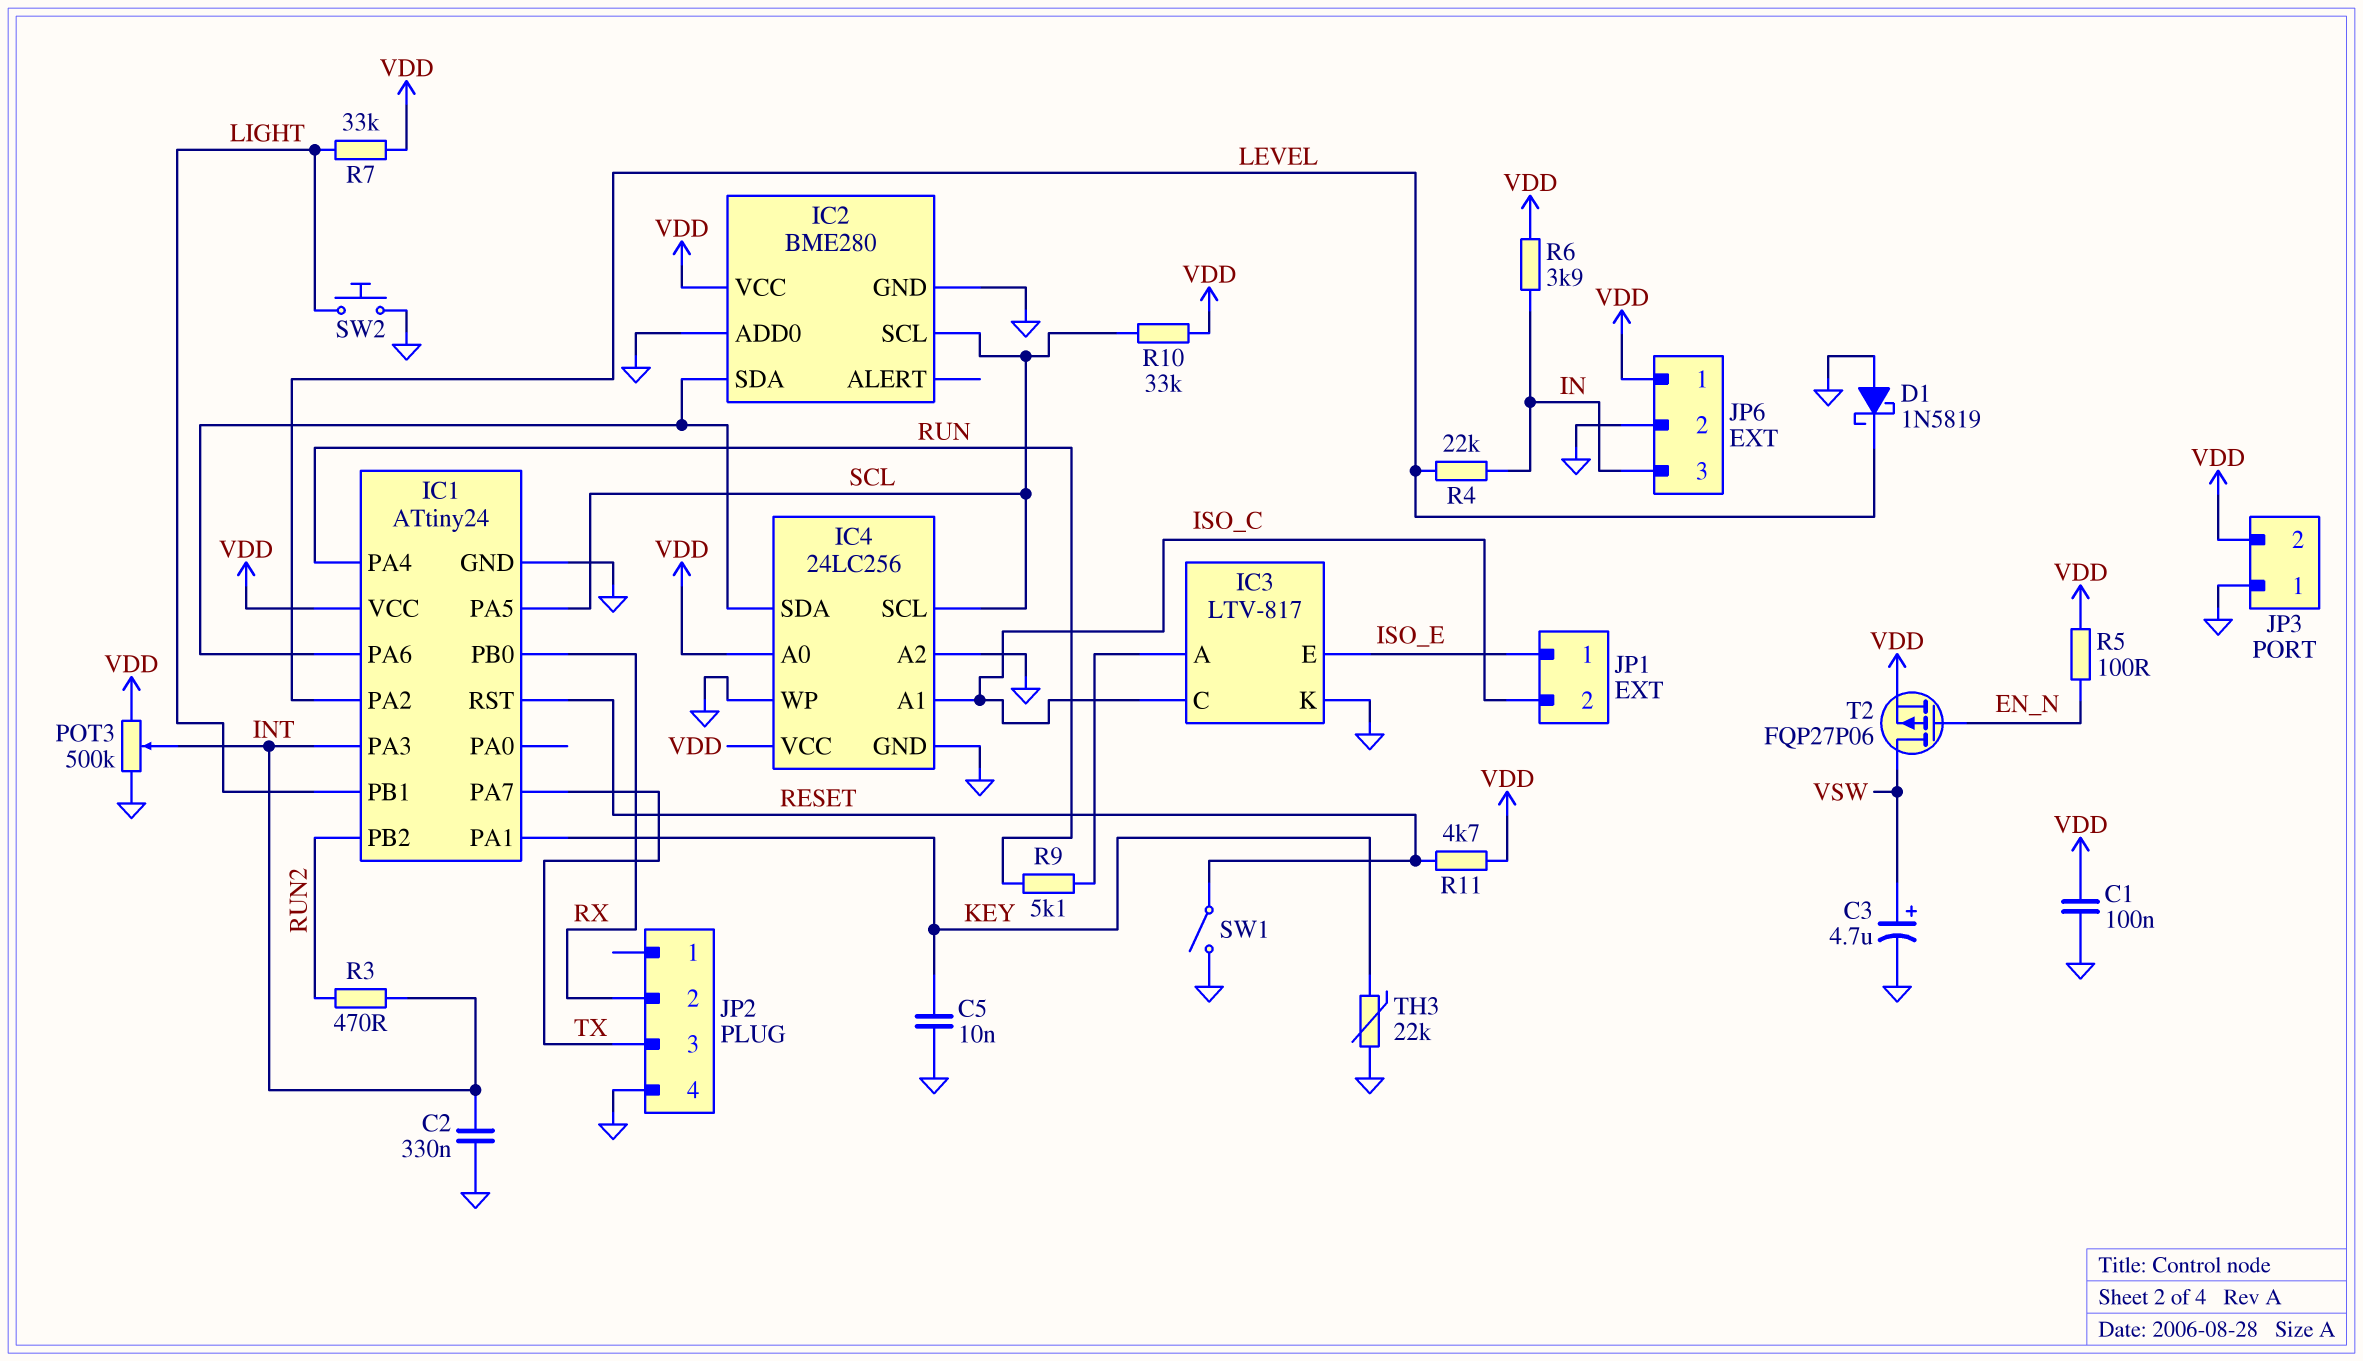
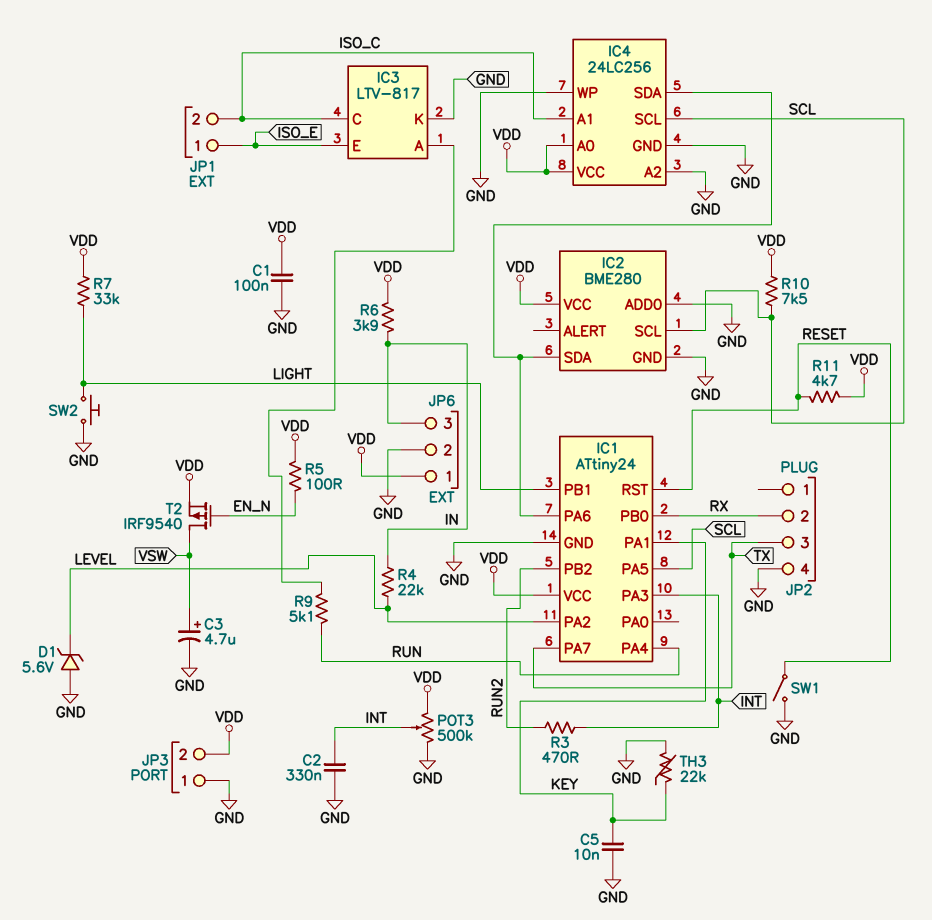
D1: schottky 1N5819 (A GND, K LEVEL) -> zener 5.6V (A GND, K LEVEL)
R10: 33k (SCL, VDD) -> 7.5k (SCL, VDD)
T2: PMOS FQP27P06 (G EN_N, D VSW, S VDD) -> PMOS IRF9540 (G EN_N, D VSW, S VDD)

